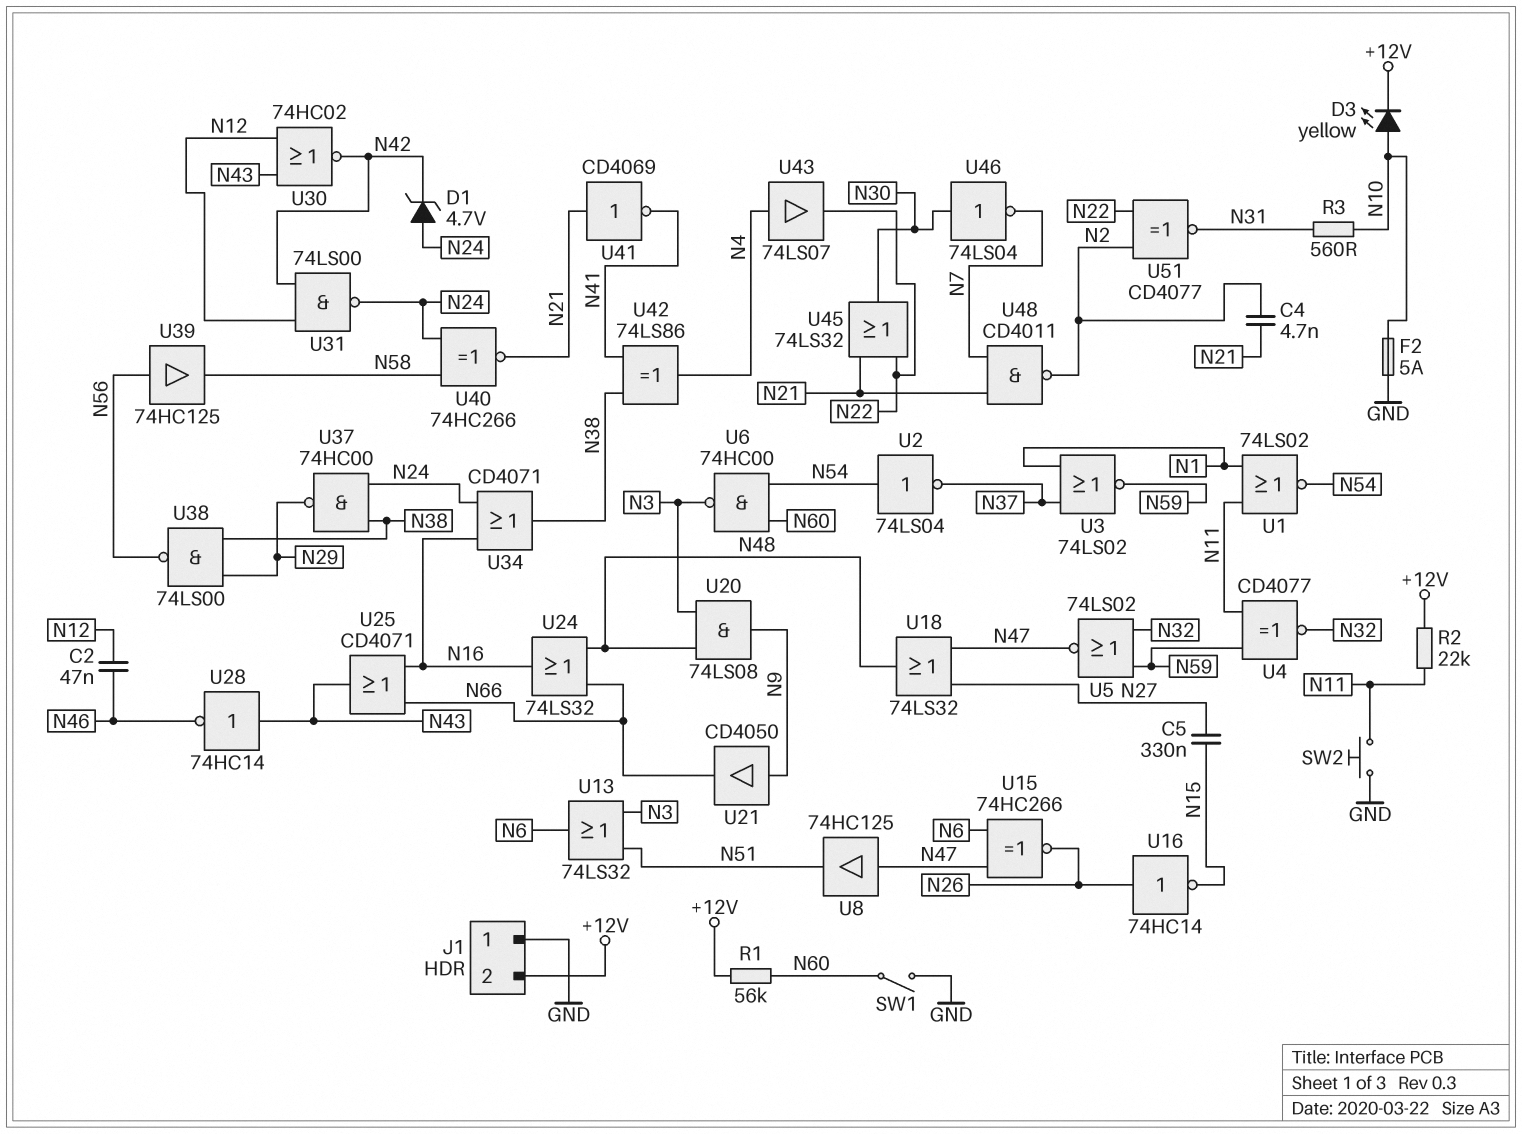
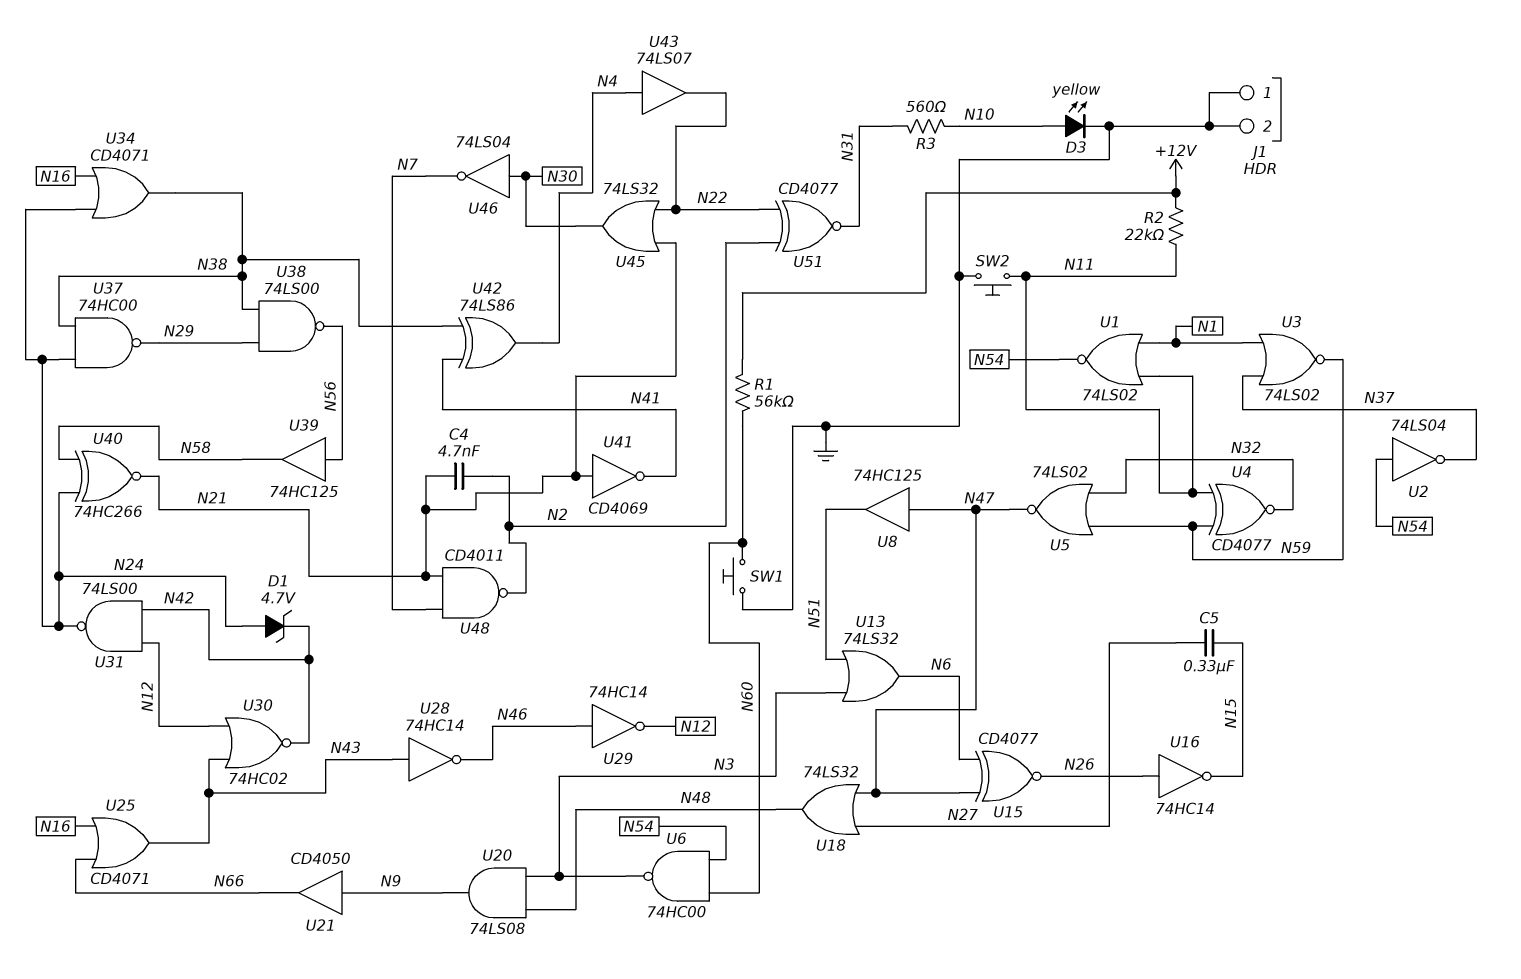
C2: 47nF (N12, N46) -> none
D3: LED yellow (A N10, K +12V) -> LED yellow (A N10, K GND)
F2: 5A (GND, N10) -> none
J1 pin 2: +12V -> GND
SW1: switch (GND, N60) -> button (GND, N60)
U15: XNOR 74HC266 (in N6, in N47, out N26) -> XNOR CD4077 (in N6, in N47, out N26)
U24: OR 74LS32 (in N48, in N66, out N16) -> none
U29: none -> NOT 74HC14 (in N46, out N12)

